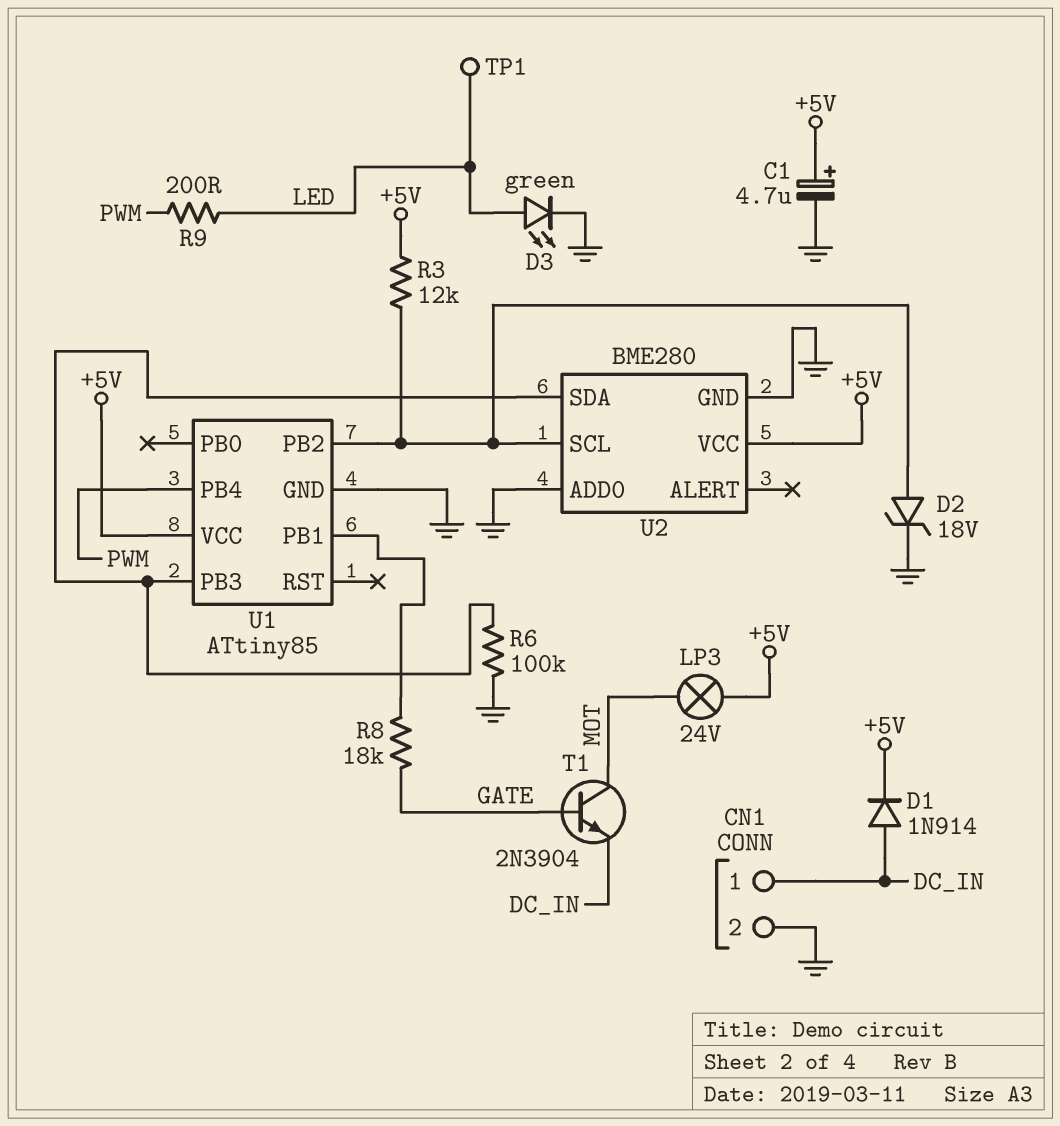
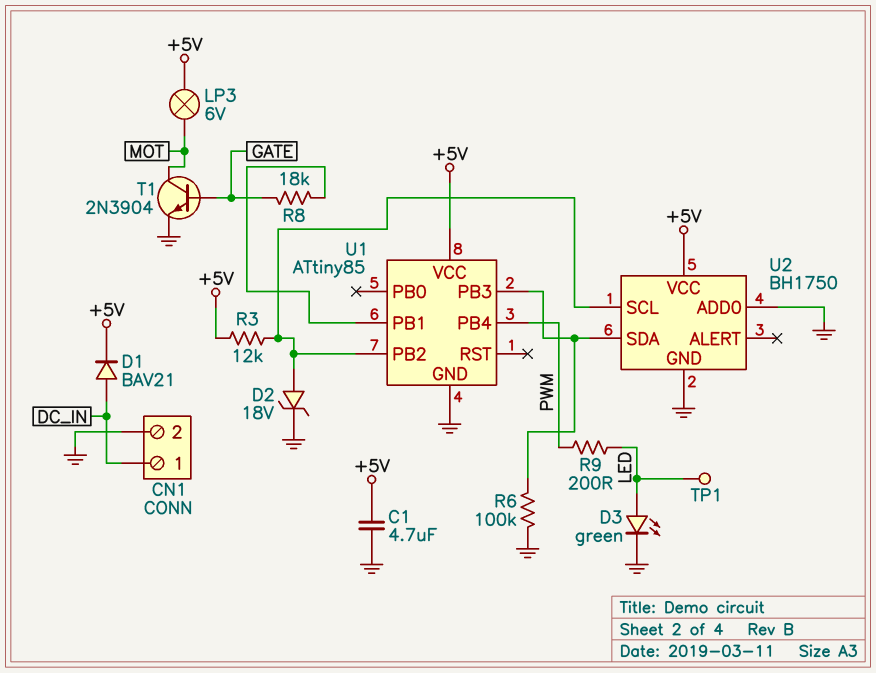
C1: 4.7uF (plus +5V, minus GND) -> 4.7uF (+5V, GND)
D1: diode 1N914 (A DC_IN, K +5V) -> diode BAV21 (A DC_IN, K +5V)
LP3: lamp 24V (+5V, MOT) -> lamp 6V (+5V, MOT)
T1: NPN 2N3904 (B GATE, C MOT, E DC_IN) -> NPN 2N3904 (B GATE, C MOT, E GND)
U2: BME280 -> BH1750

